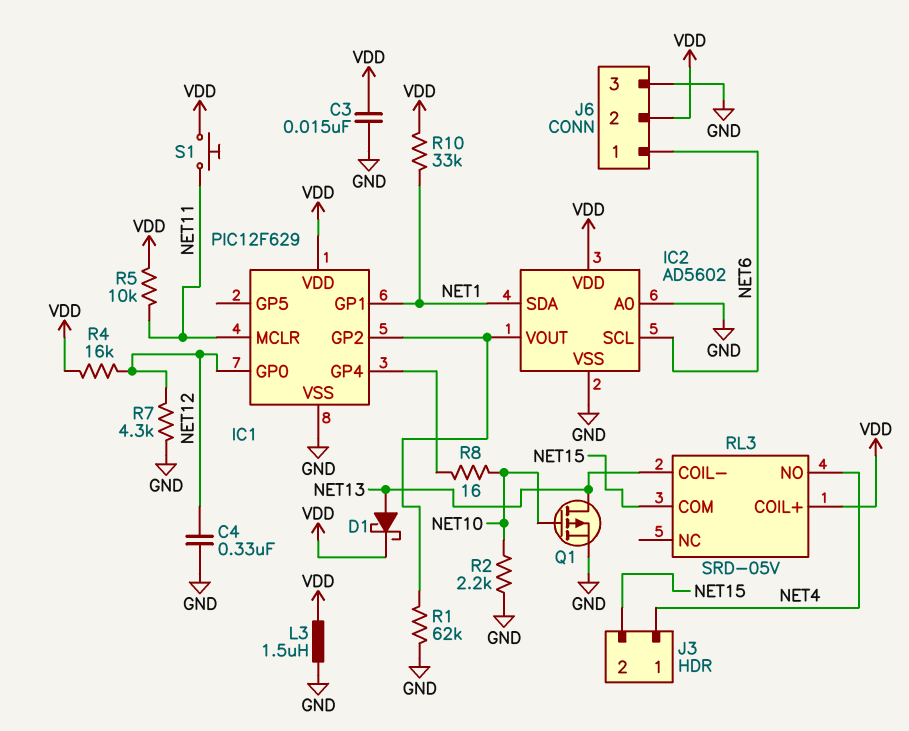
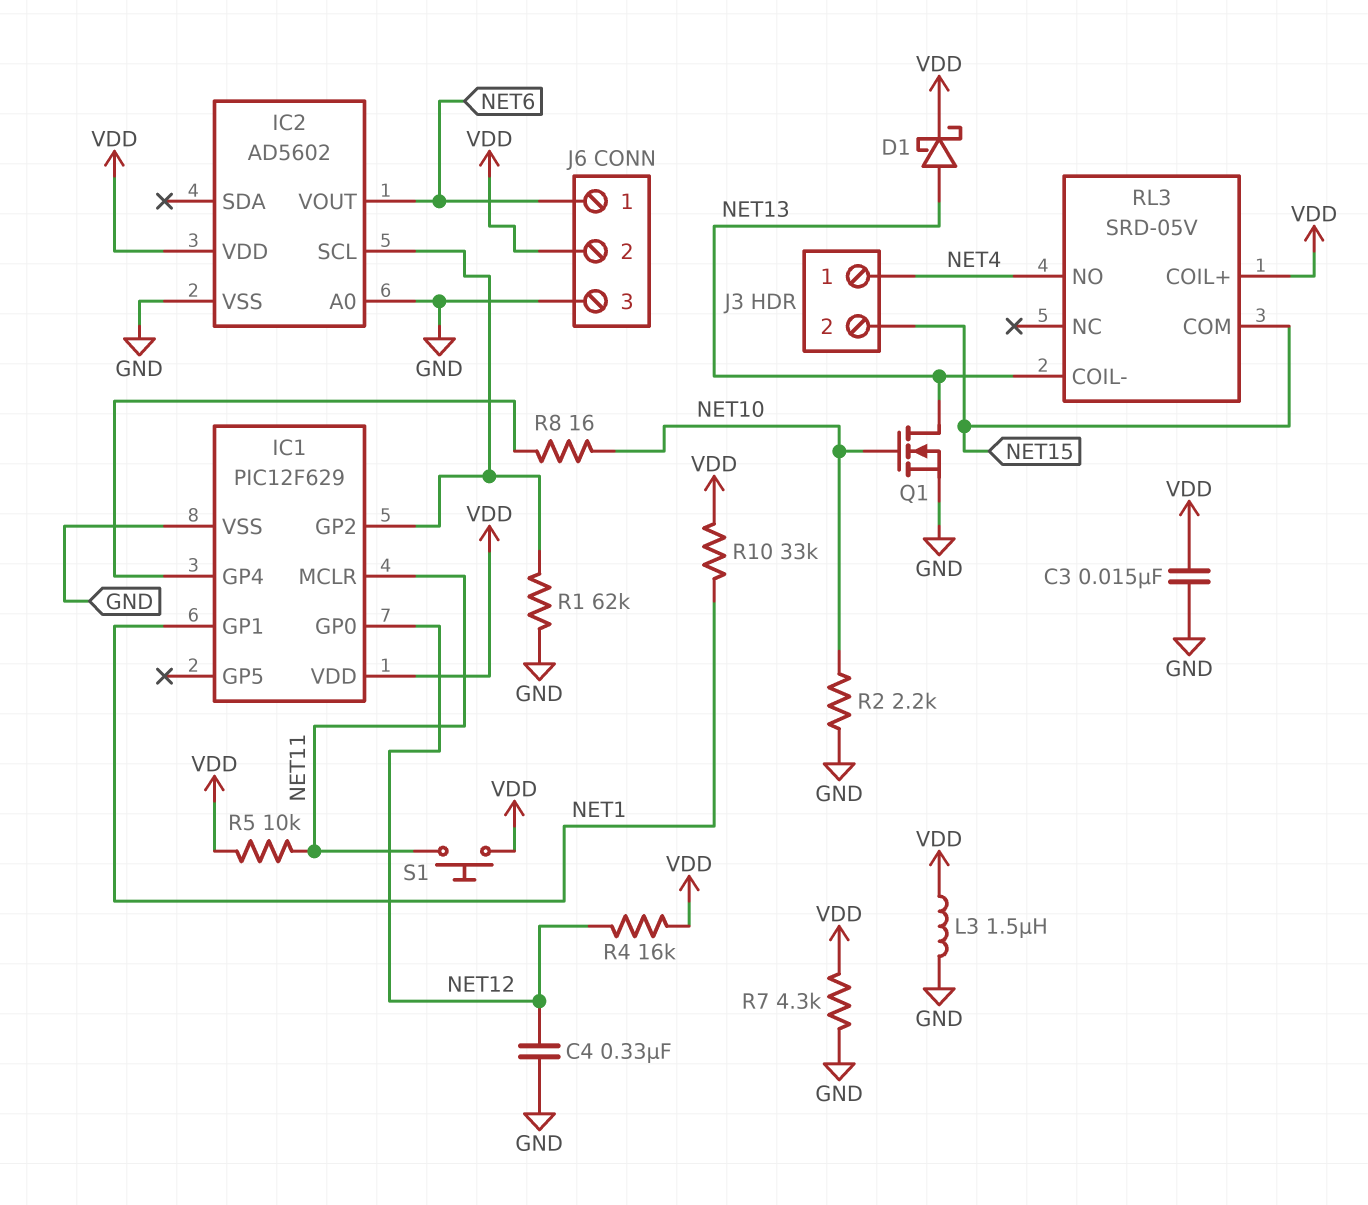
IC2 pin SCL: NET6 -> IC1/GP2
IC2 pin SDA: NET1 -> none
IC2 pin VOUT: IC1/GP2 -> NET6
Q1: PMOS (G NET10, D NET13, S GND) -> NMOS (G NET10, D NET13, S GND)
R7: 4.3k (GND, NET12) -> 4.3k (GND, VDD)

